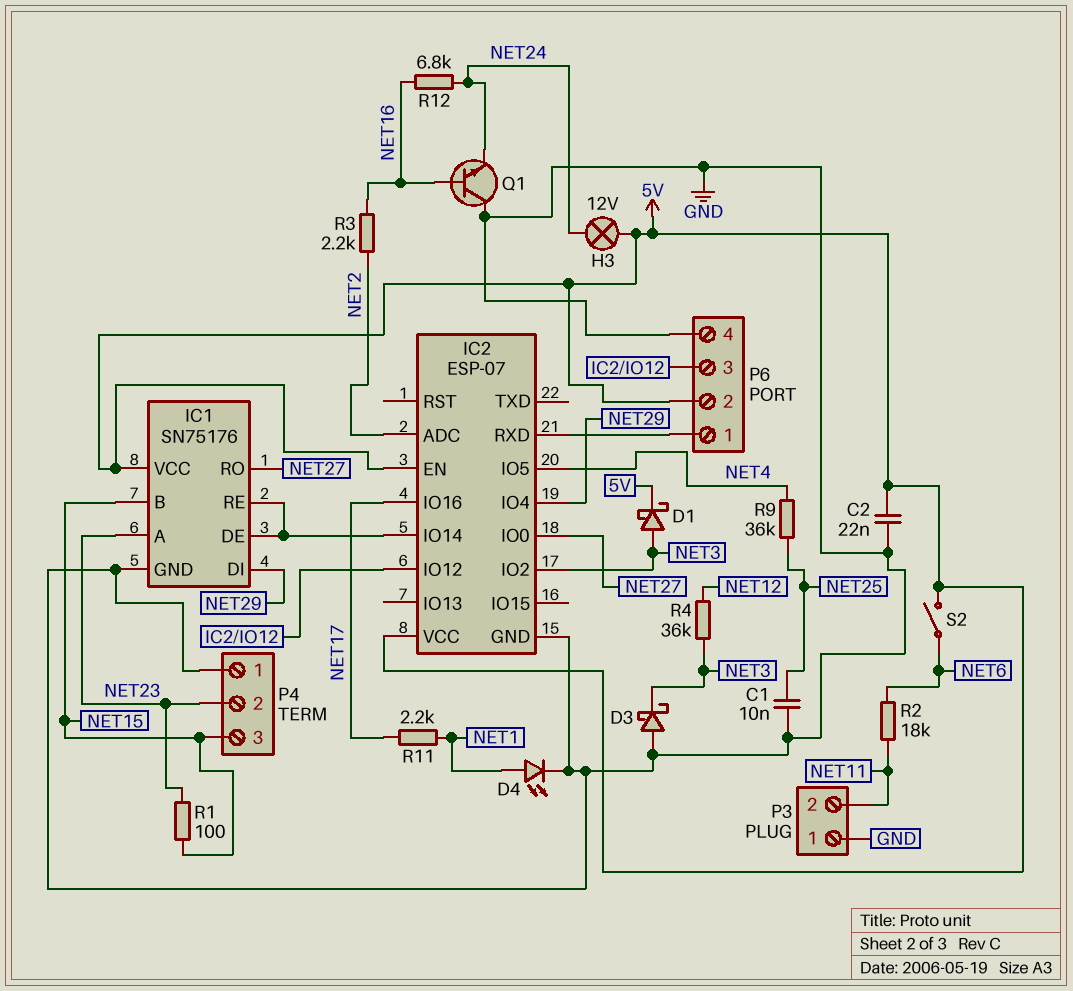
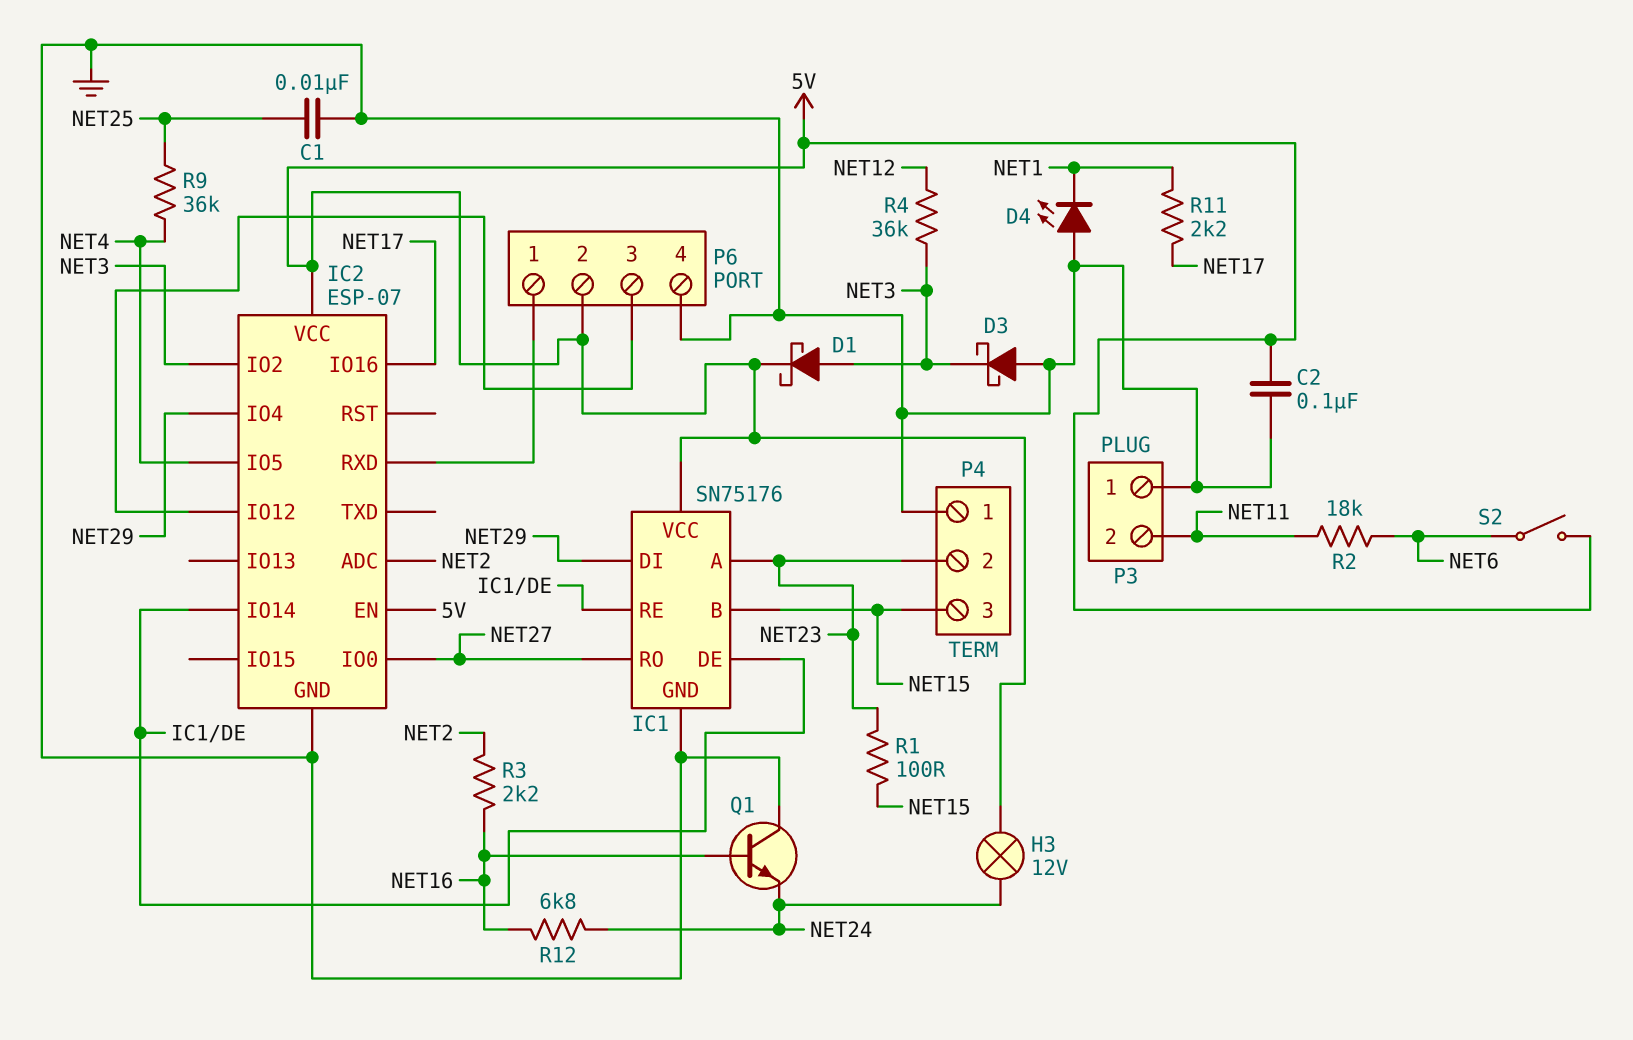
C2: 22nF (5V, GND) -> 100nF (5V, GND)
D4: LED (A NET1, K GND) -> LED (A GND, K NET1)

